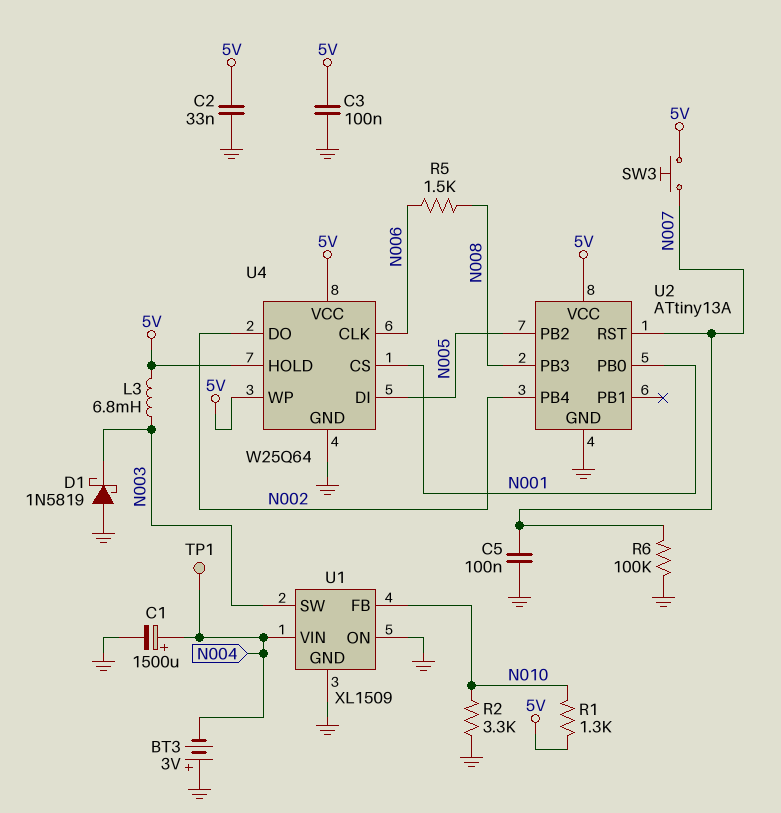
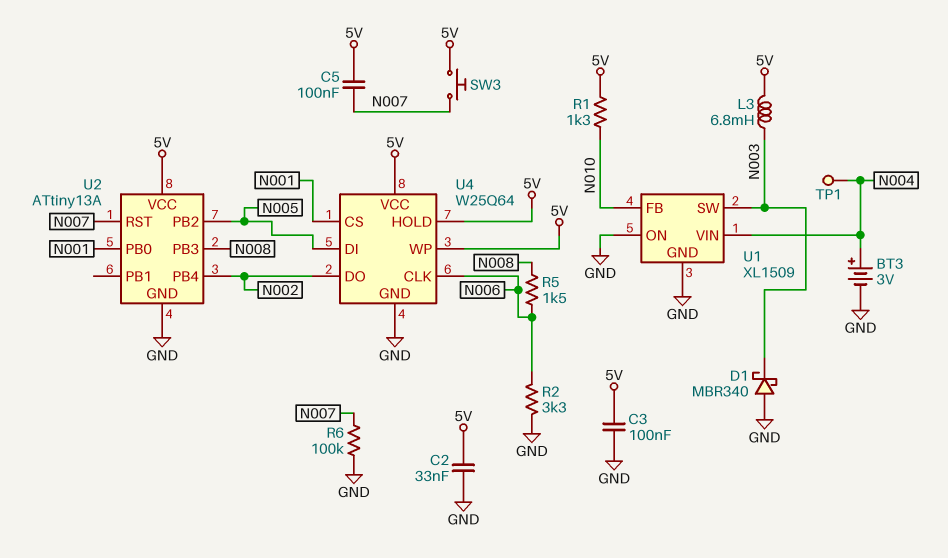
BT3: 3V (plus GND, minus N004) -> 3V (plus N004, minus GND)
C1: 1500uF (plus N004, minus GND) -> none
C5: 100nF (GND, N007) -> 100nF (5V, N007)
D1: schottky 1N5819 (A GND, K N003) -> schottky MBR340 (A GND, K N003)
R2: 3.3k (GND, N010) -> 3.3k (GND, N006)

